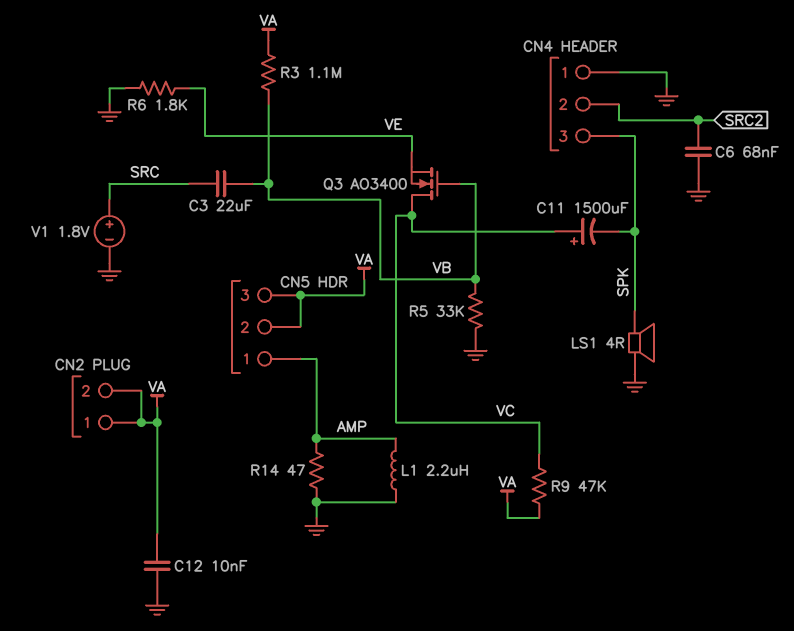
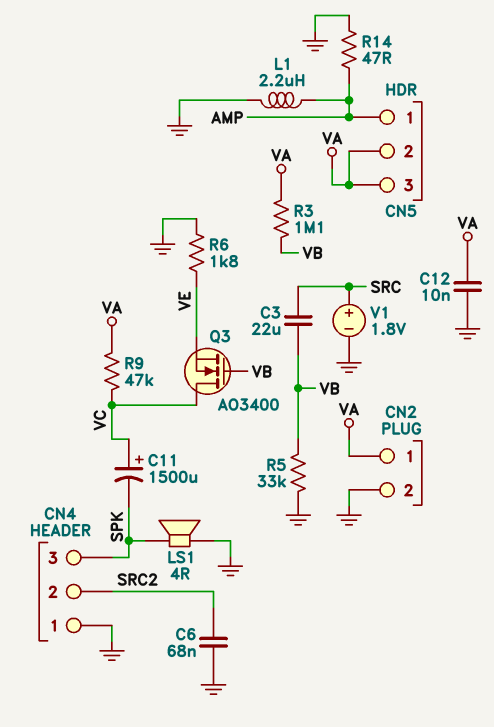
CN2 pin 2: VA -> GND

